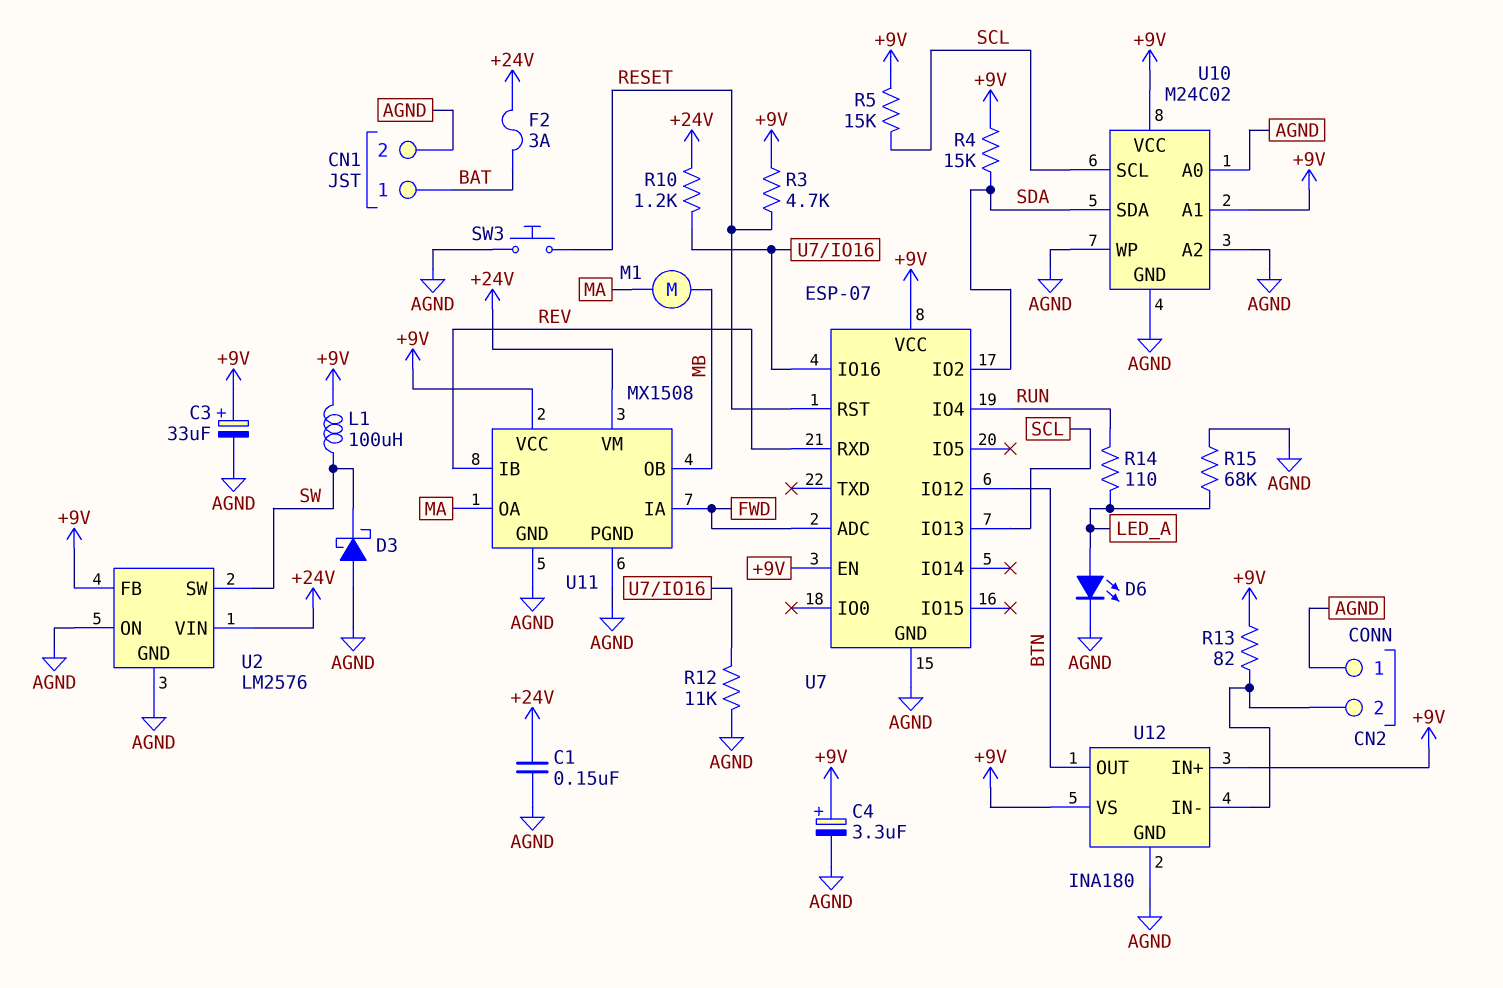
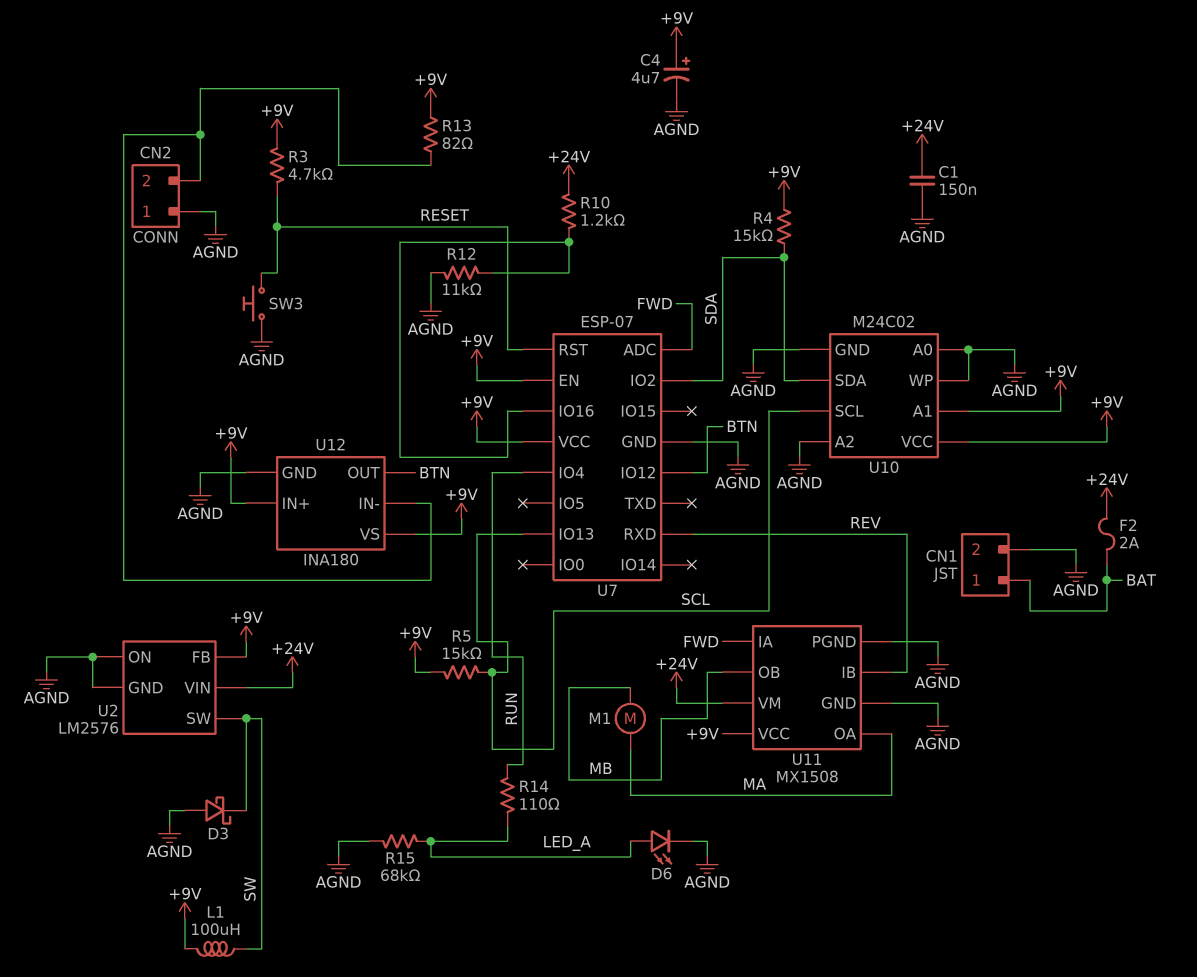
C3: 33uF (plus +9V, minus AGND) -> none
C4: 3.3uF (plus +9V, minus AGND) -> 4.7uF (plus +9V, minus AGND)
F2: 3A (+24V, BAT) -> 2A (+24V, BAT)

